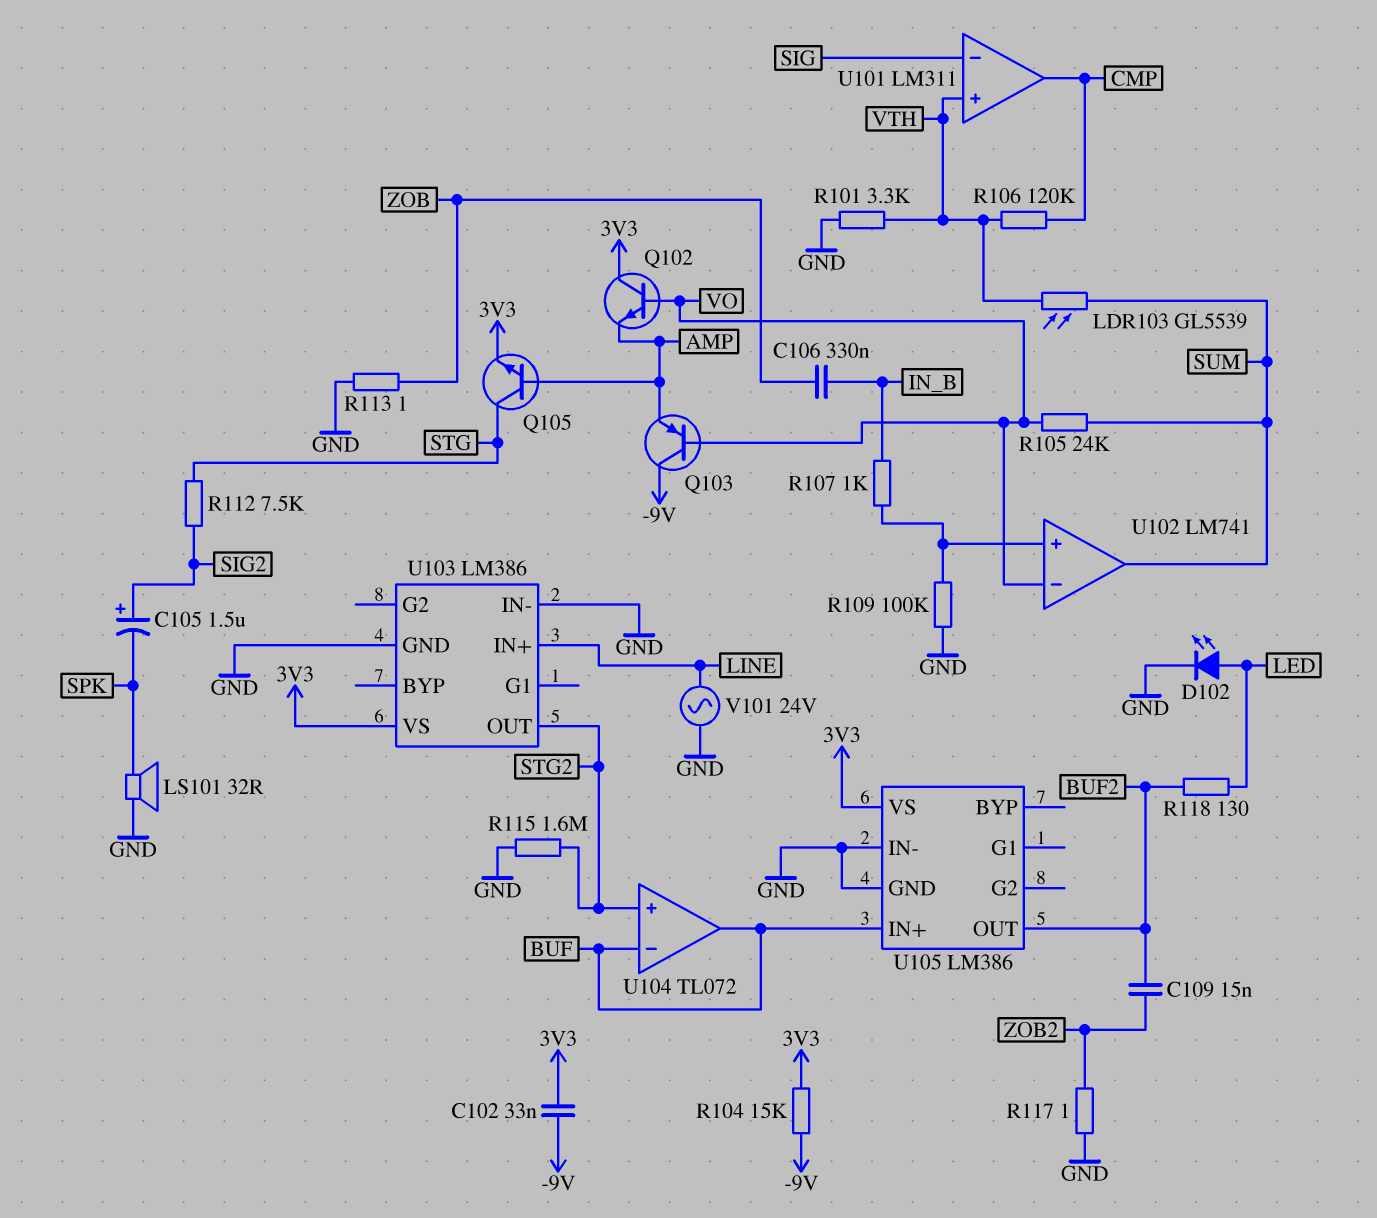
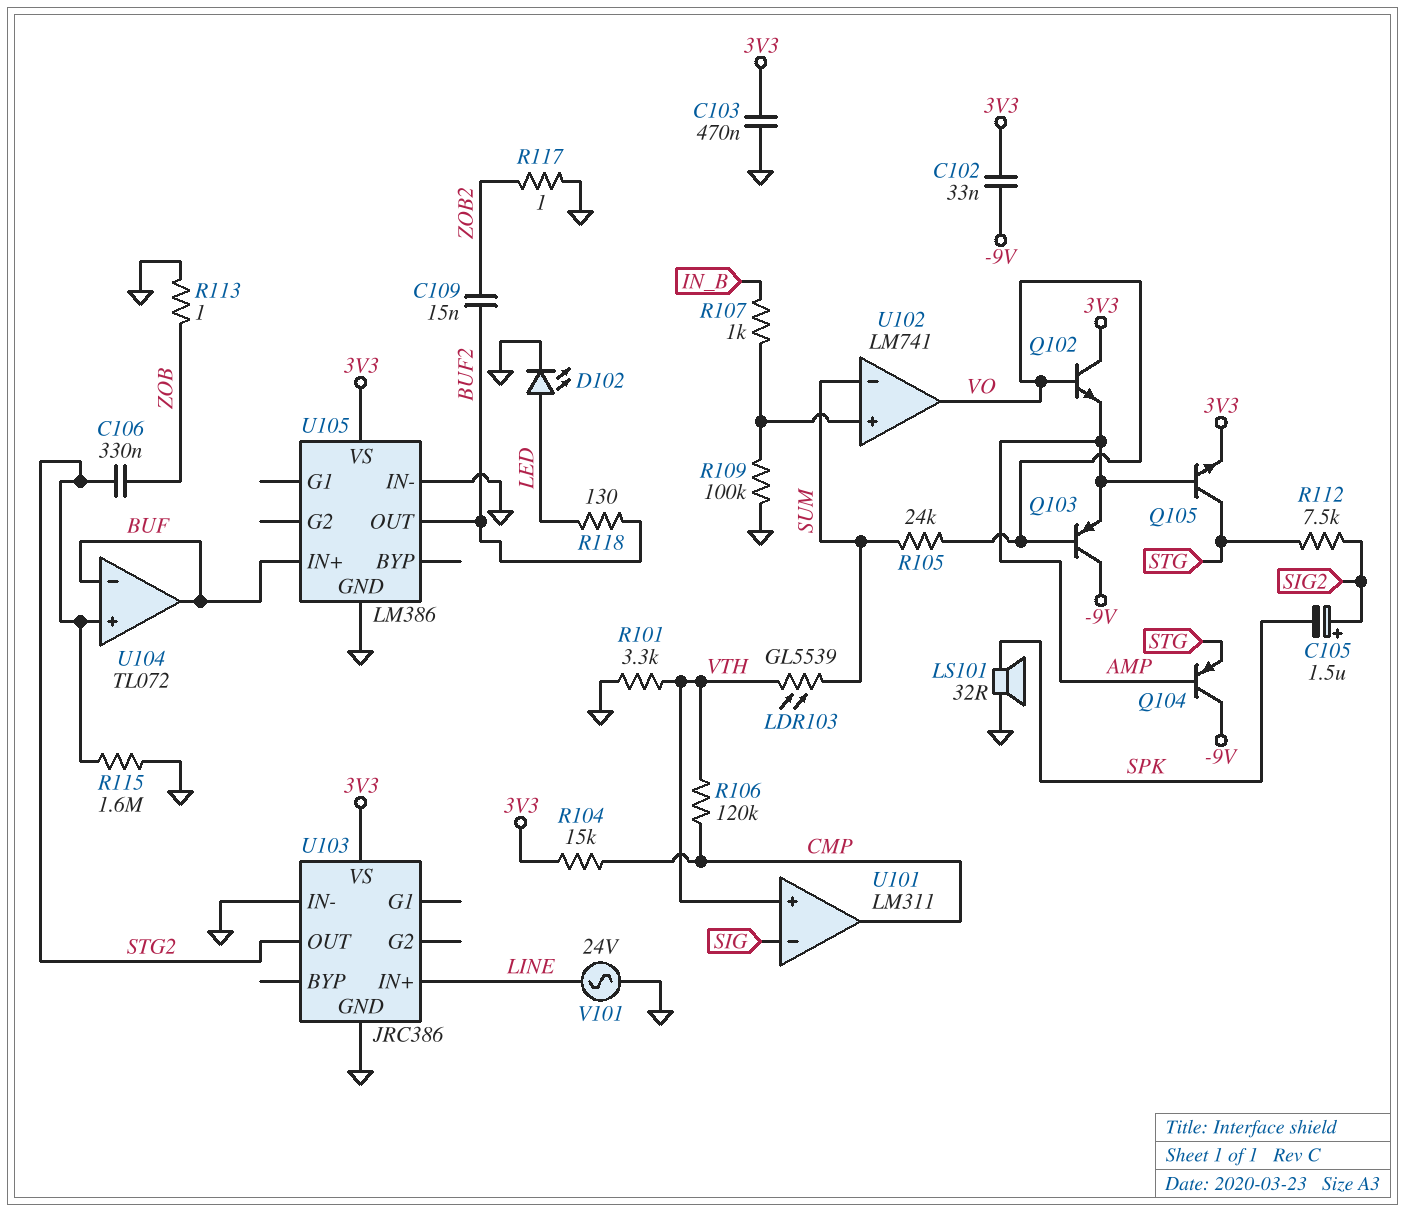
C103: none -> 470nF (3V3, GND)
C106: 330nF (IN_B, ZOB) -> 330nF (STG2, ZOB)
Q104: none -> PNP (B AMP, C -9V, E STG)
R104: 15k (-9V, 3V3) -> 15k (3V3, CMP)
U102 pin in-: VO -> SUM
U102 pin out: SUM -> VO
U103: LM386 -> JRC386

